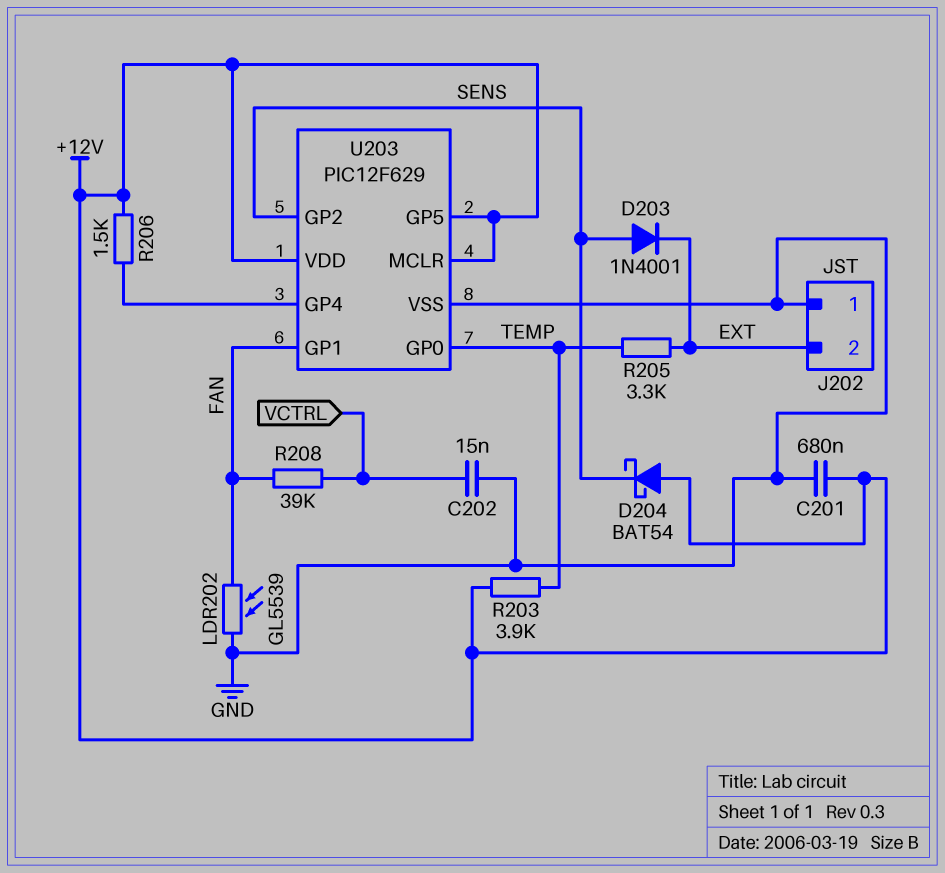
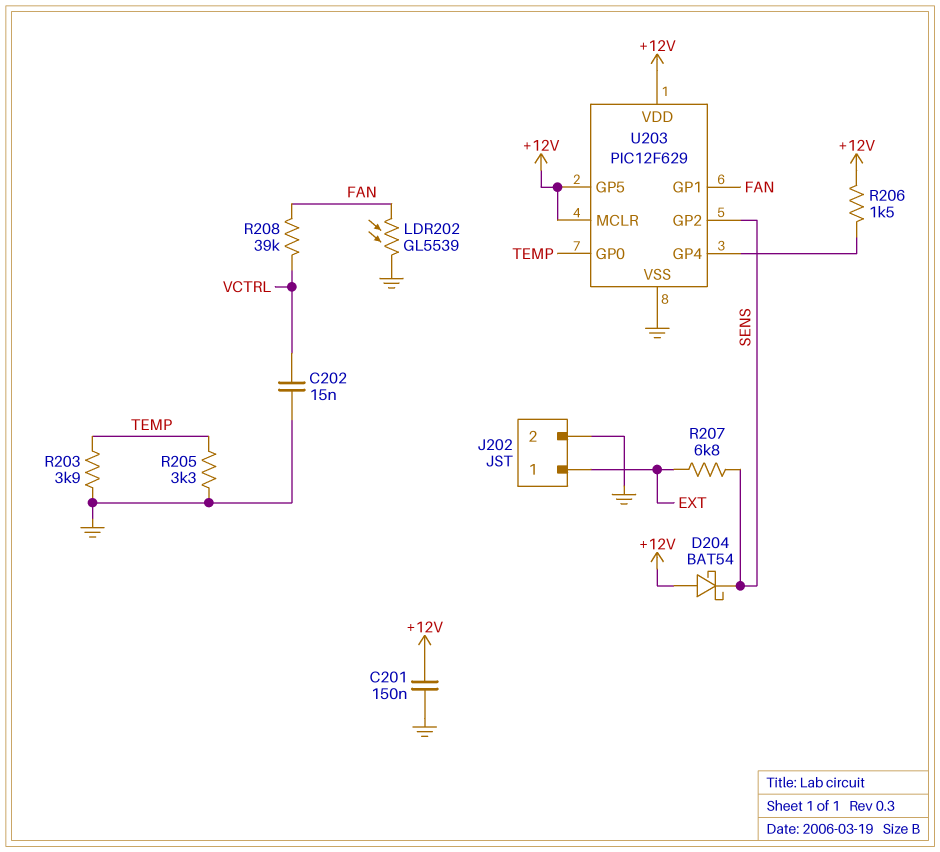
C201: 680nF (+12V, GND) -> 150nF (+12V, GND)
D203: diode 1N4001 (A SENS, K EXT) -> none
J202 pin 1: GND -> EXT
J202 pin 2: EXT -> GND
R203: 3.9k (+12V, TEMP) -> 3.9k (GND, TEMP)
R205: 3.3k (EXT, TEMP) -> 3.3k (GND, TEMP)
R207: none -> 6.8k (EXT, SENS)

